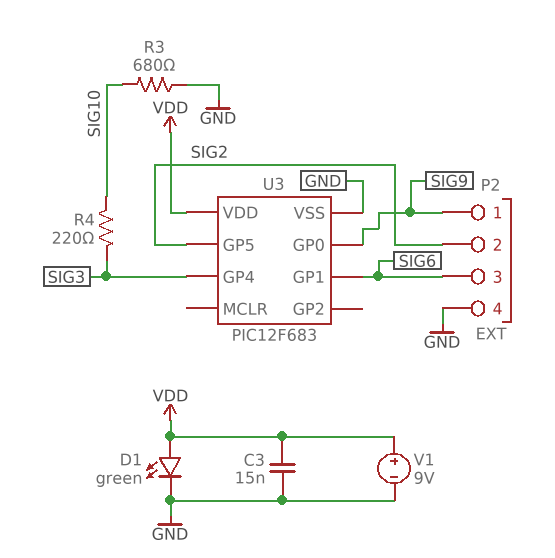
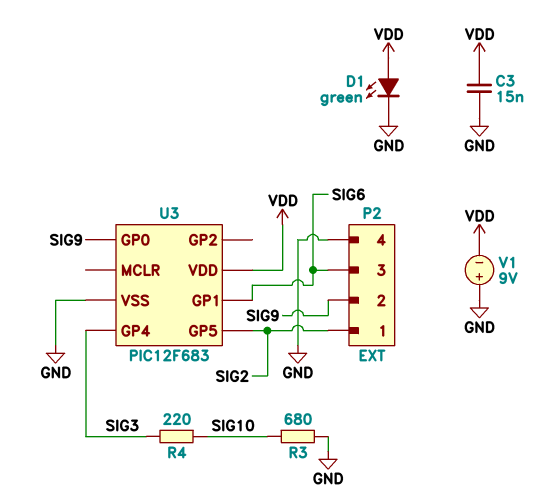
P2 pin 1: SIG9 -> SIG2
P2 pin 2: SIG2 -> SIG9
V1: 9V (plus VDD, minus GND) -> 9V (plus GND, minus VDD)

